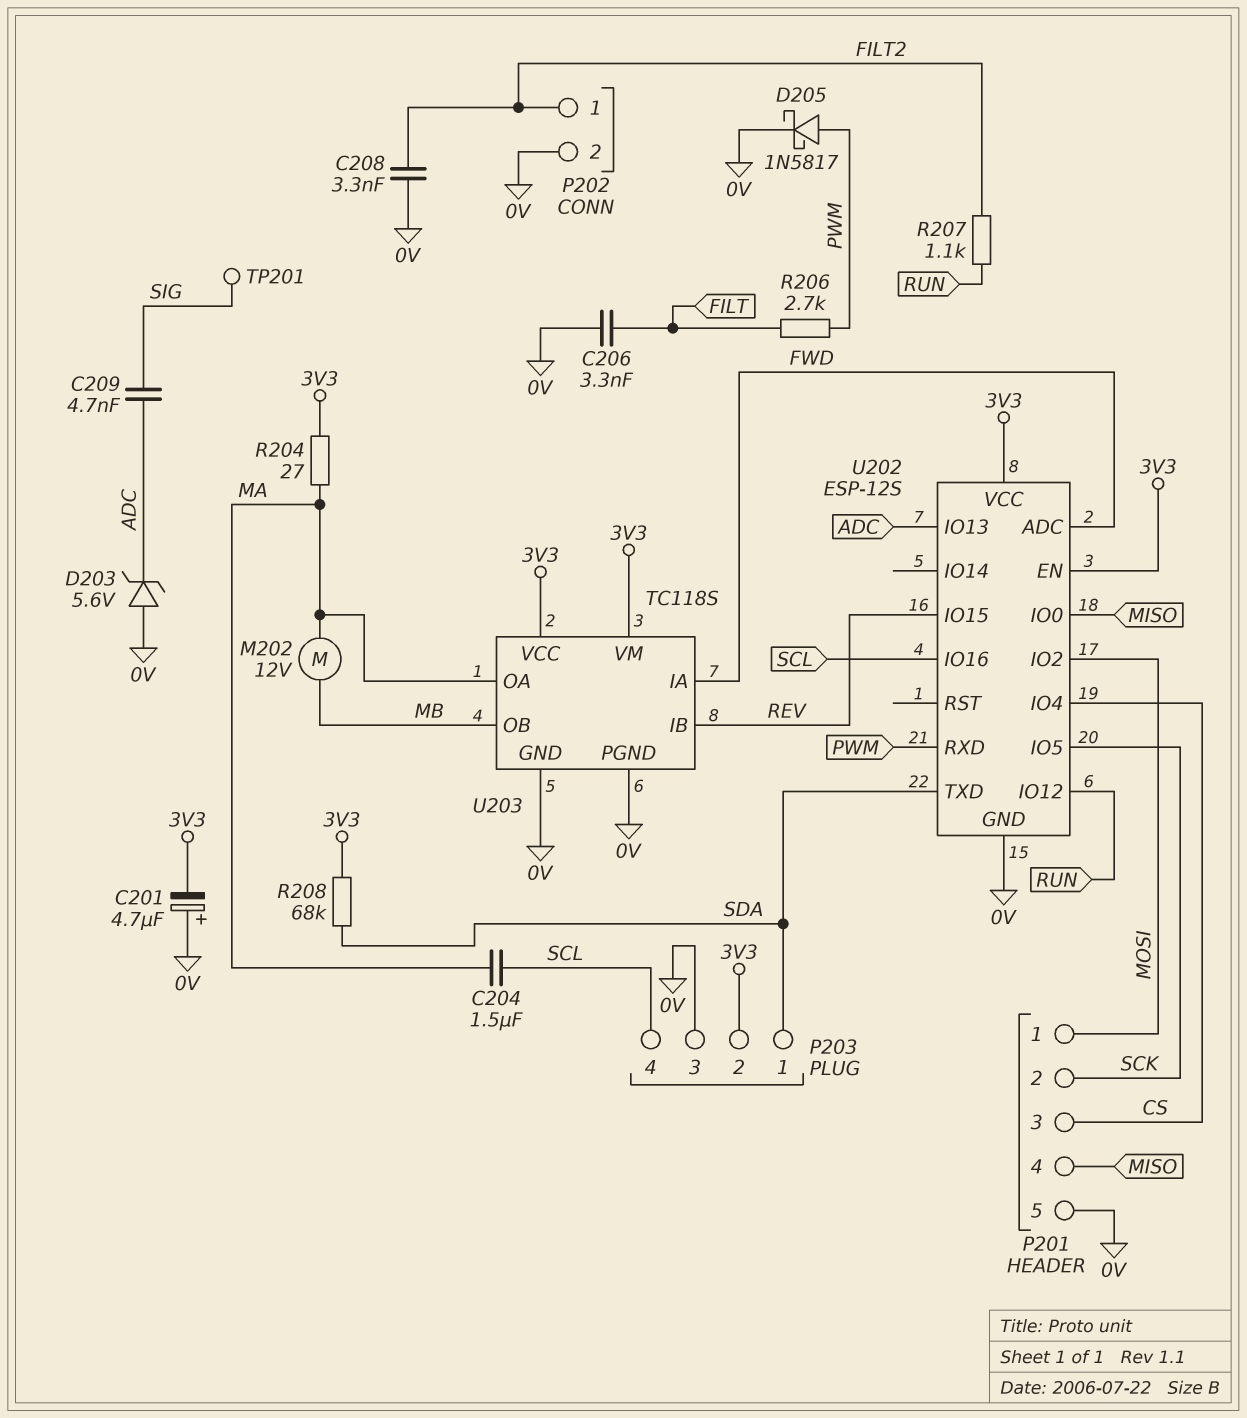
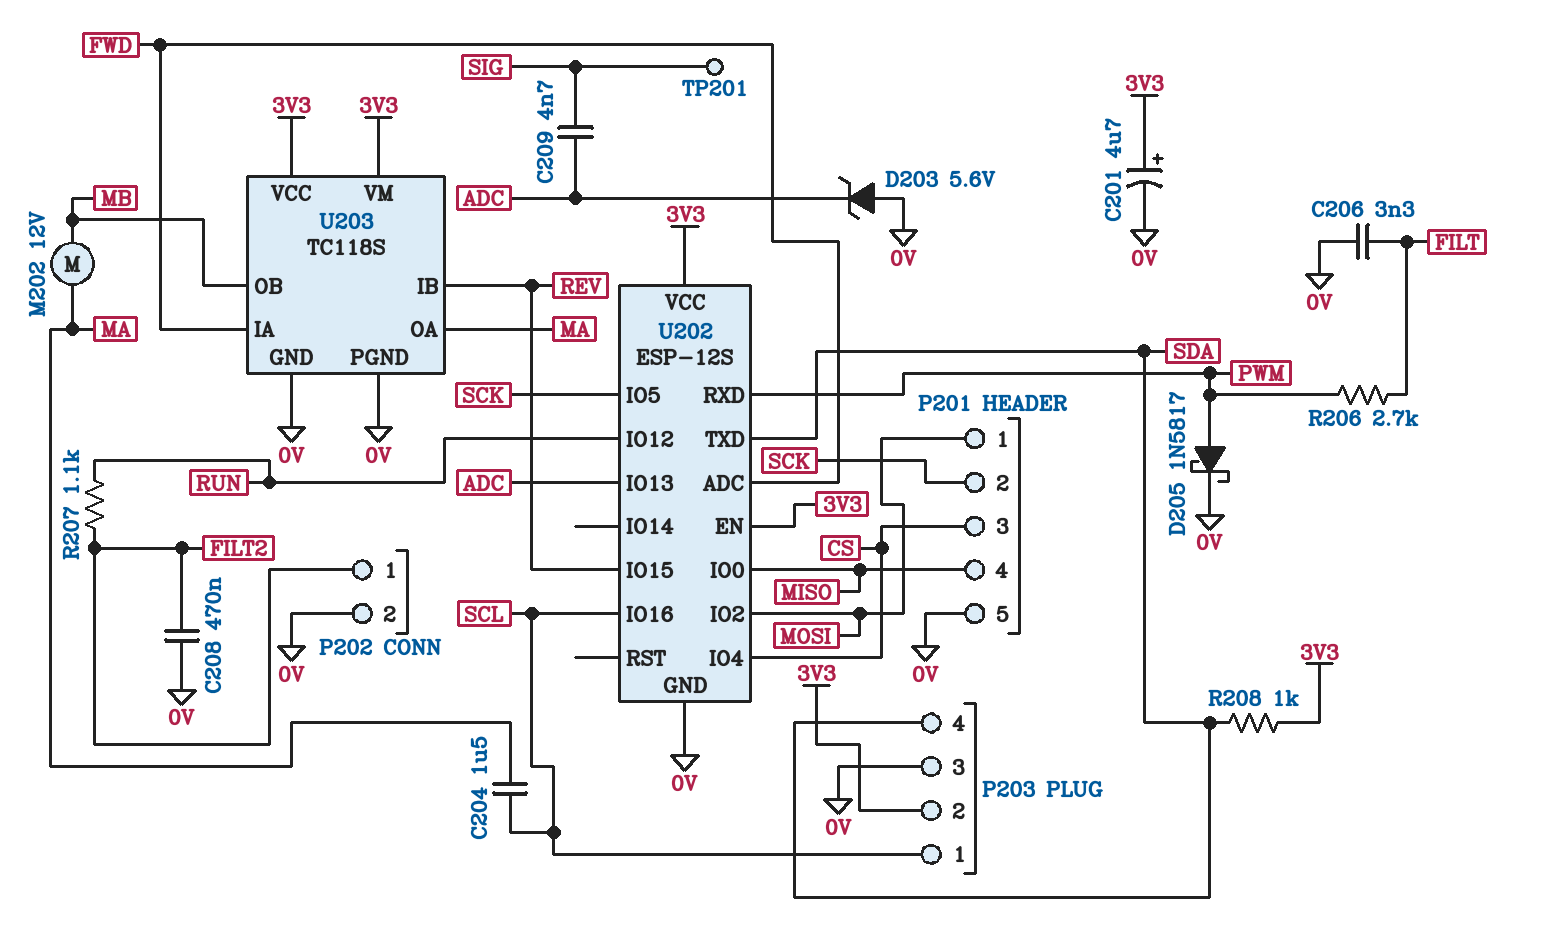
C201: 4.7uF (plus 0V, minus 3V3) -> 4.7uF (plus 3V3, minus 0V)
C208: 3.3nF (0V, FILT2) -> 470nF (0V, FILT2)
P203 pin 1: SDA -> SCL
P203 pin 4: SCL -> SDA
R204: 27 (3V3, MA) -> none
R208: 68k (3V3, SDA) -> 1k (3V3, SDA)

